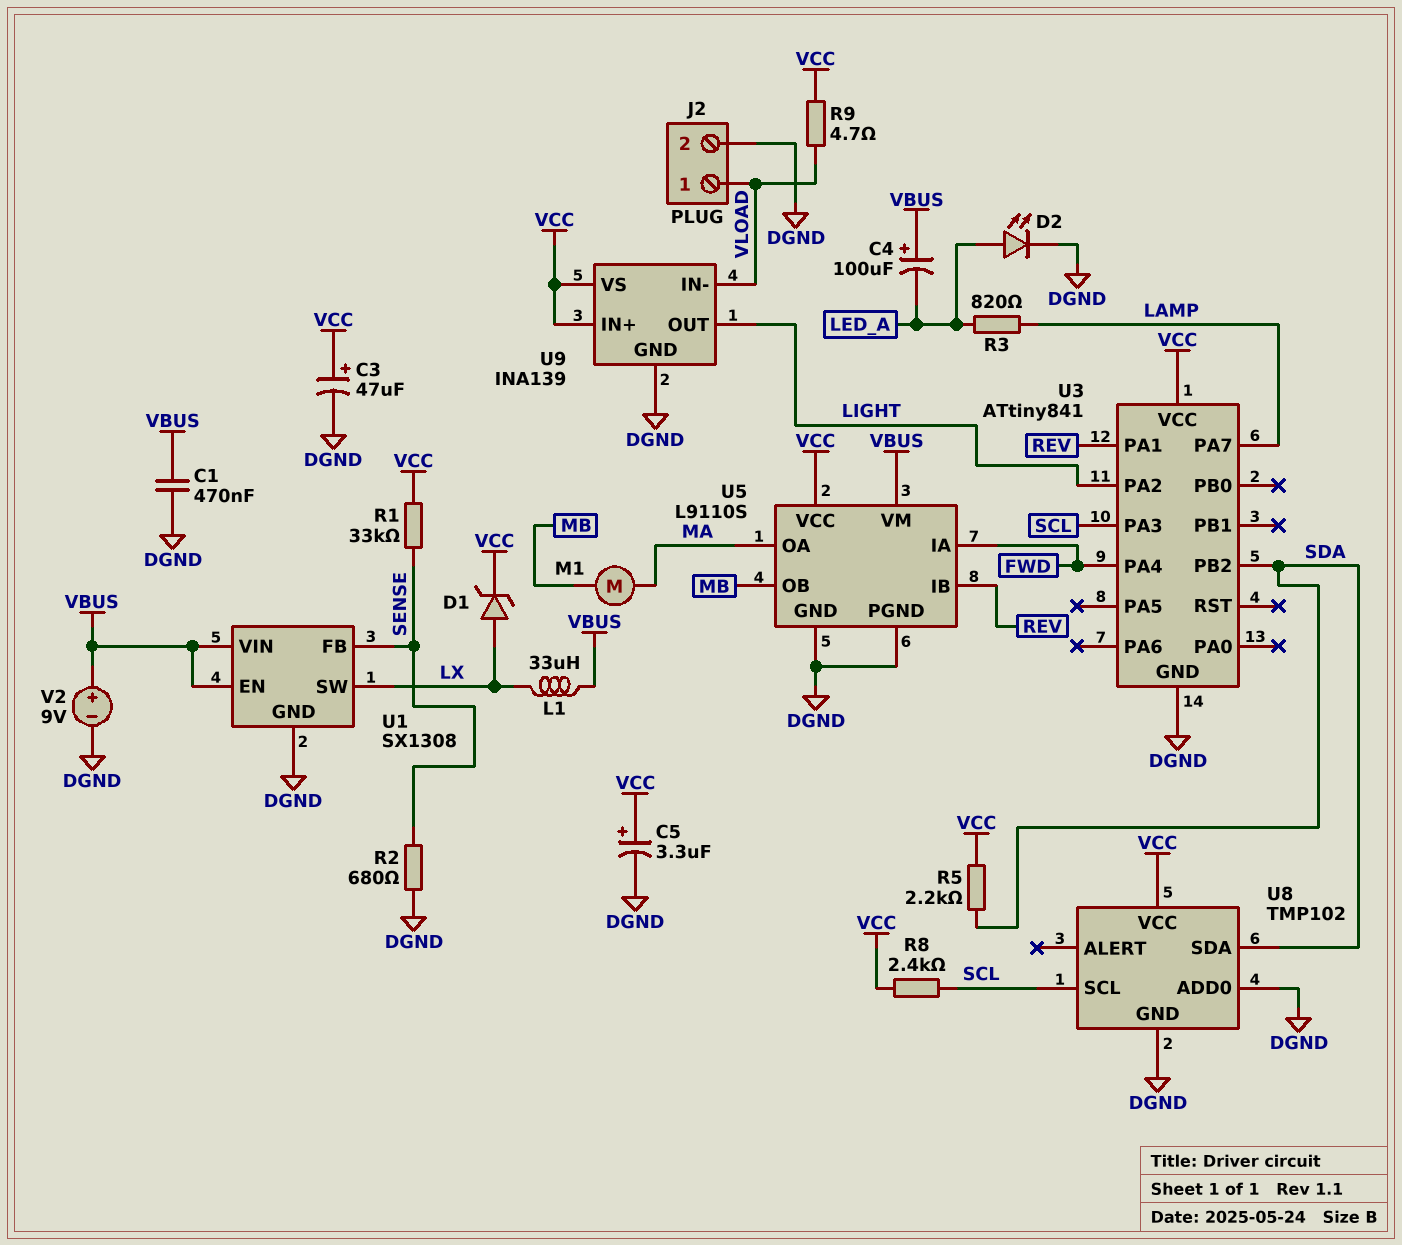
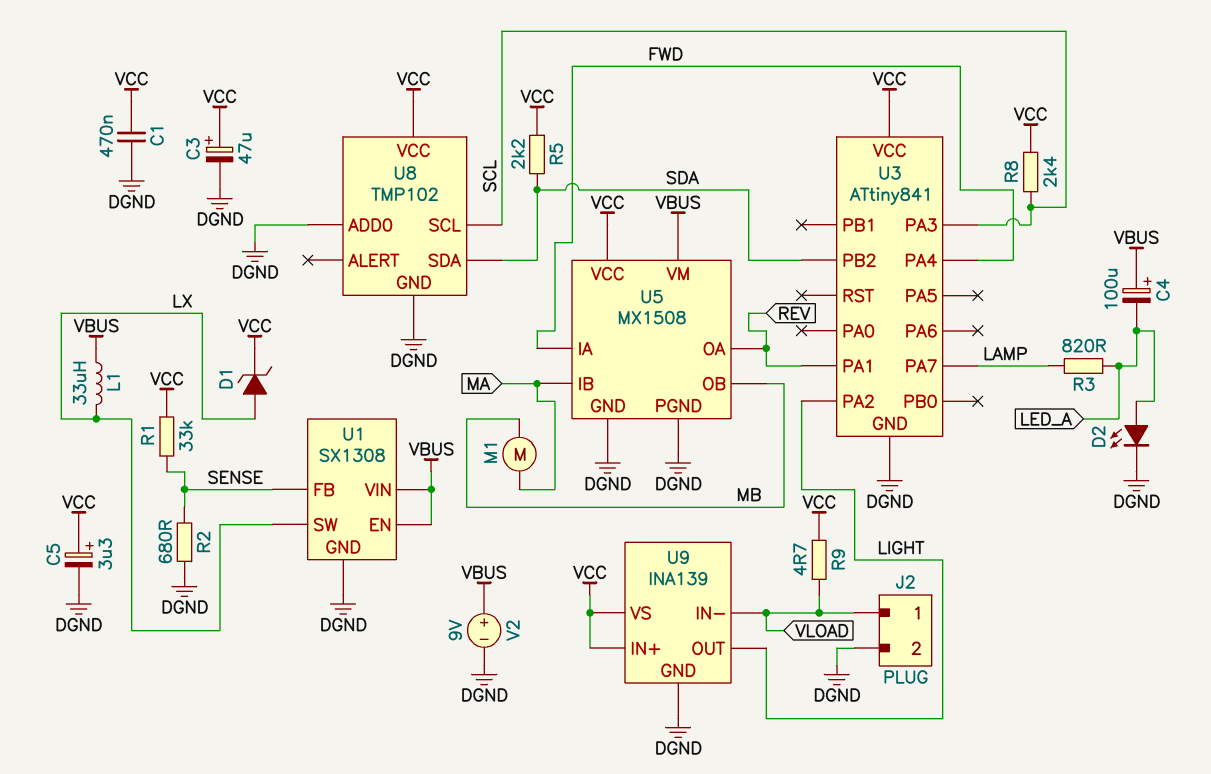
C1: 470nF (DGND, VBUS) -> 470nF (DGND, VCC)
U5: L9110S -> MX1508
U5 pin IB: REV -> MA
U5 pin OA: MA -> REV

